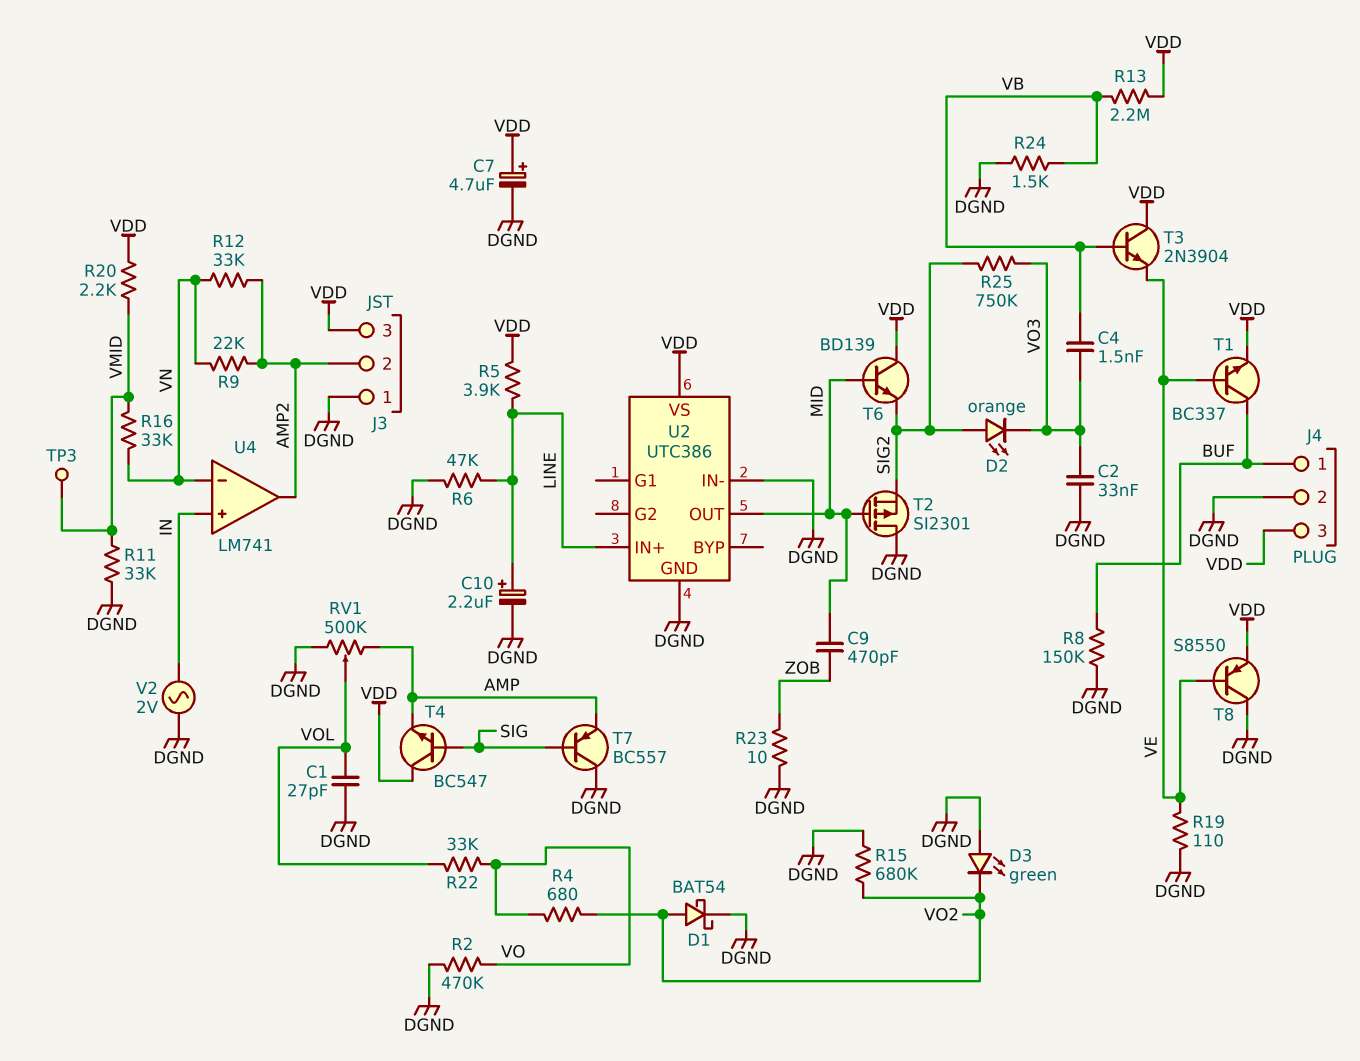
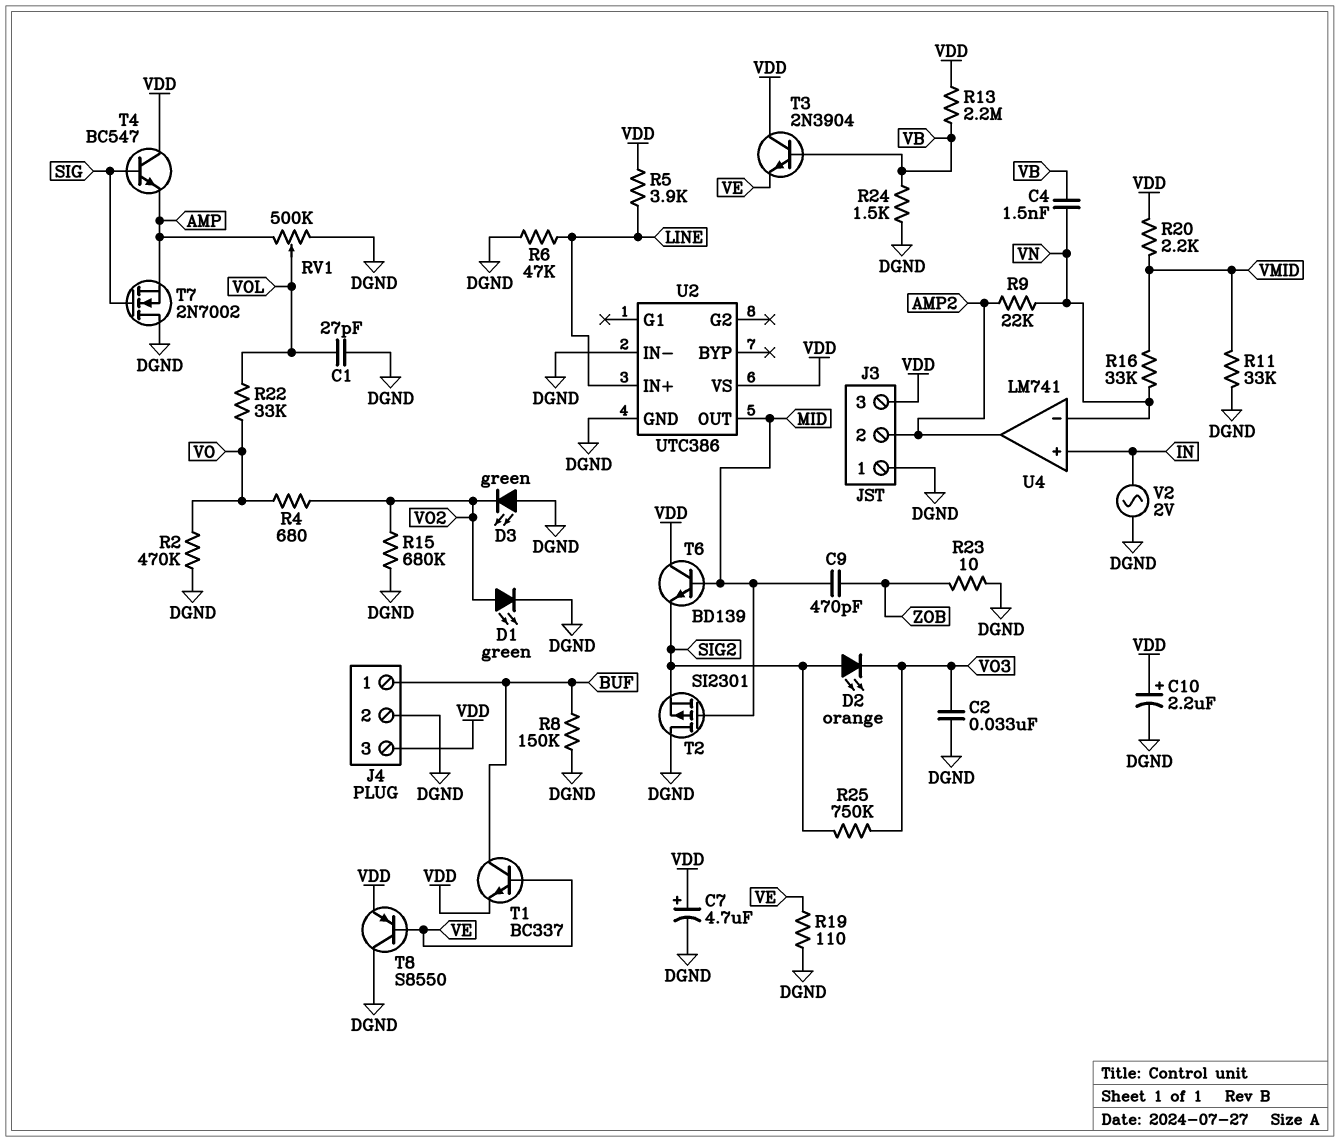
C4: 1.5nF (VB, VO3) -> 1.5nF (VB, VN)
C10: 2.2uF (plus LINE, minus DGND) -> 2.2uF (plus VDD, minus DGND)
D1: schottky BAT54 (A VO2, K DGND) -> LED green (A VO2, K DGND)
R12: 33k (AMP2, VN) -> none
T7: PNP BC557 (B SIG, C DGND, E AMP) -> NMOS 2N7002 (G SIG, D DGND, S AMP)
TP3: test point (VMID) -> none

